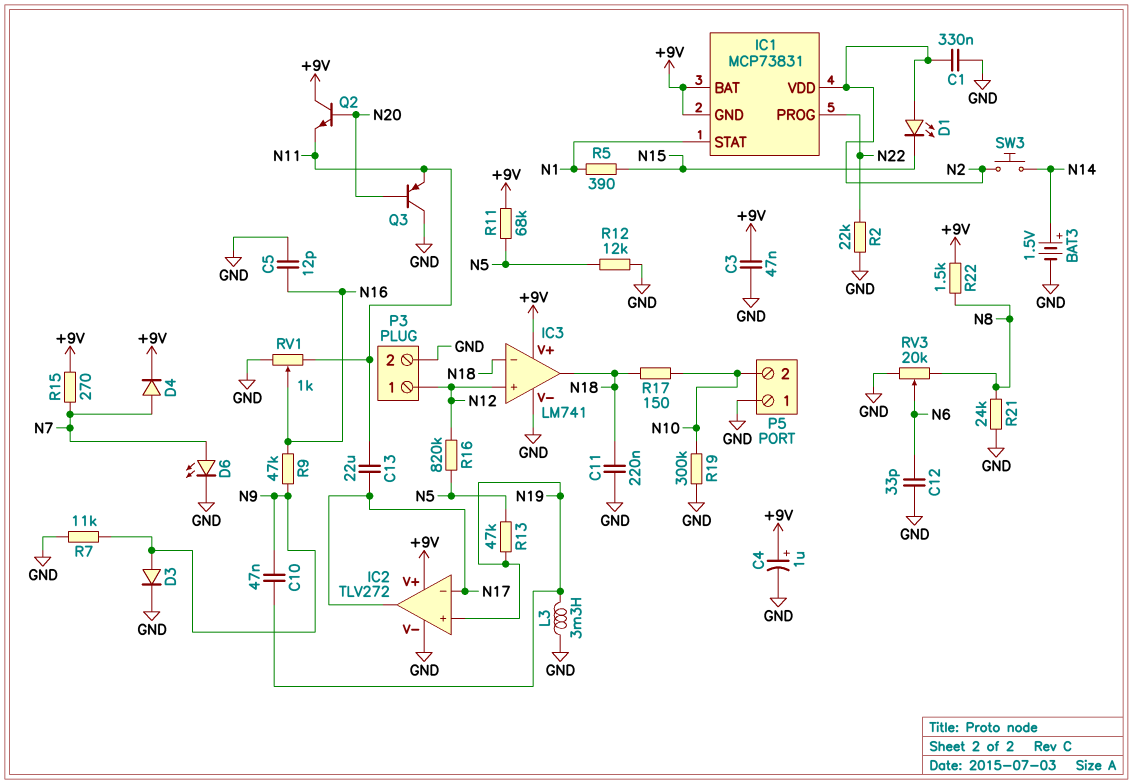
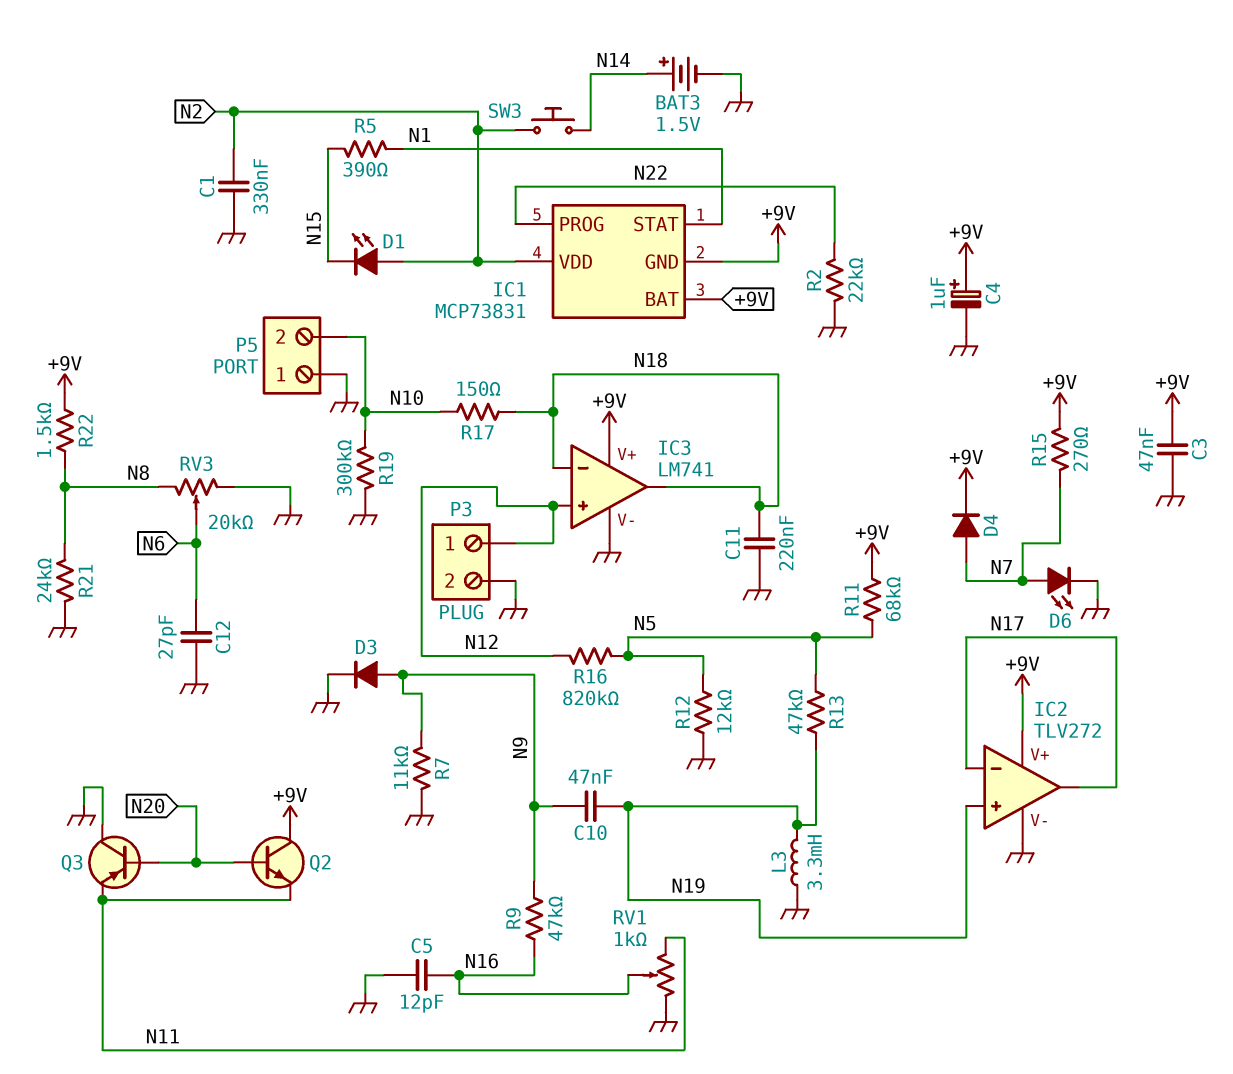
C12: 33pF (GND, N6) -> 27pF (GND, N6)
C13: 22uF (N11, N17) -> none

